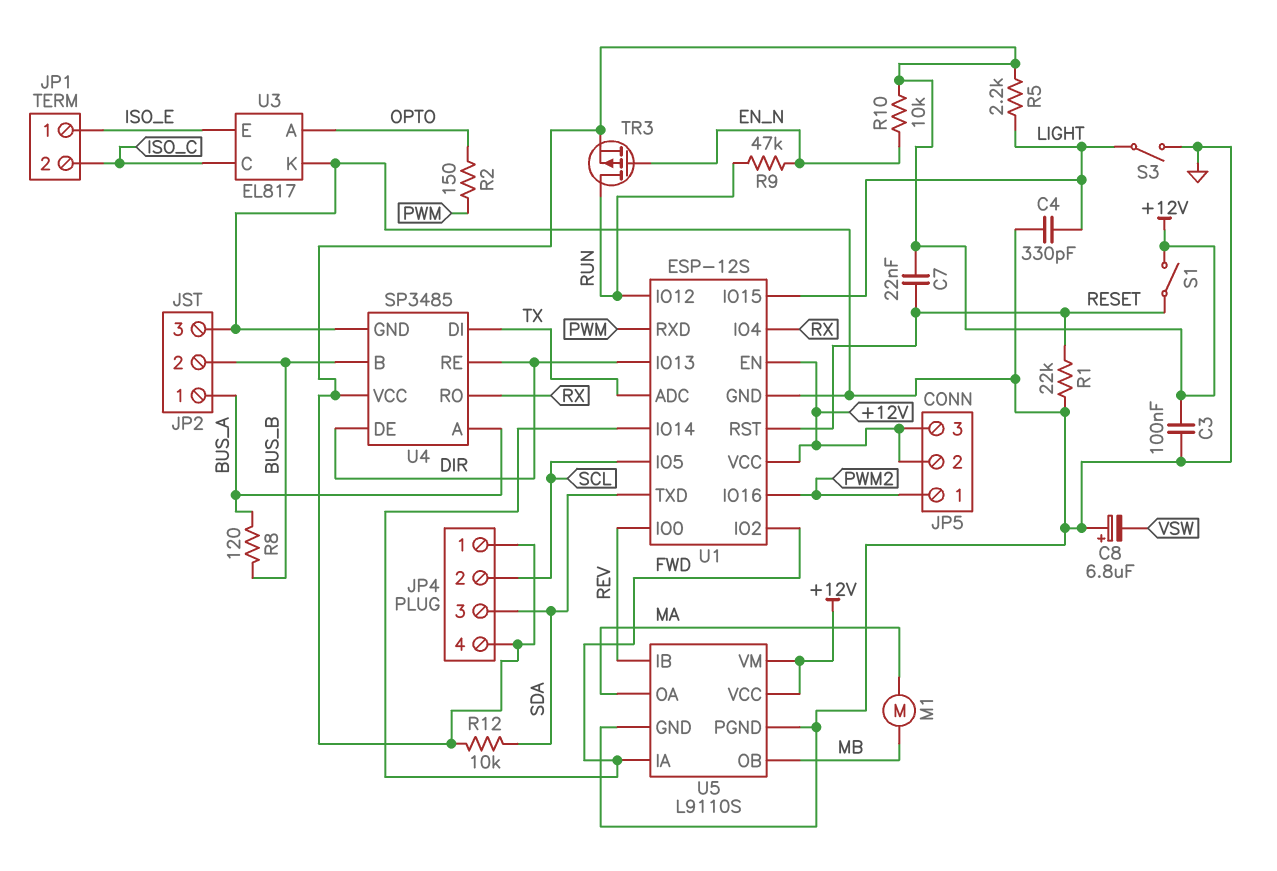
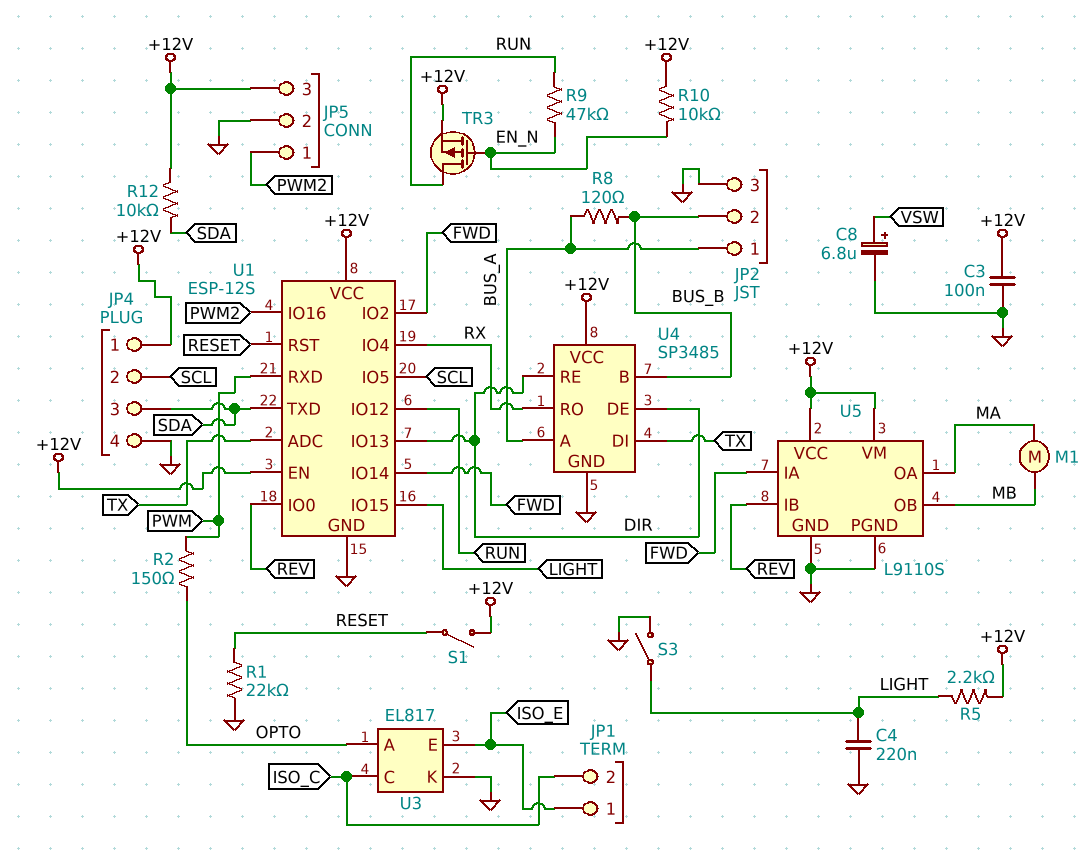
C4: 330pF (GND, LIGHT) -> 220nF (GND, LIGHT)
C7: 22nF (+12V, RESET) -> none
C8: 6.8uF (plus GND, minus VSW) -> 6.8uF (plus VSW, minus GND)
JP4 pin 4: +12V -> GND
JP5 pin 2: +12V -> GND

